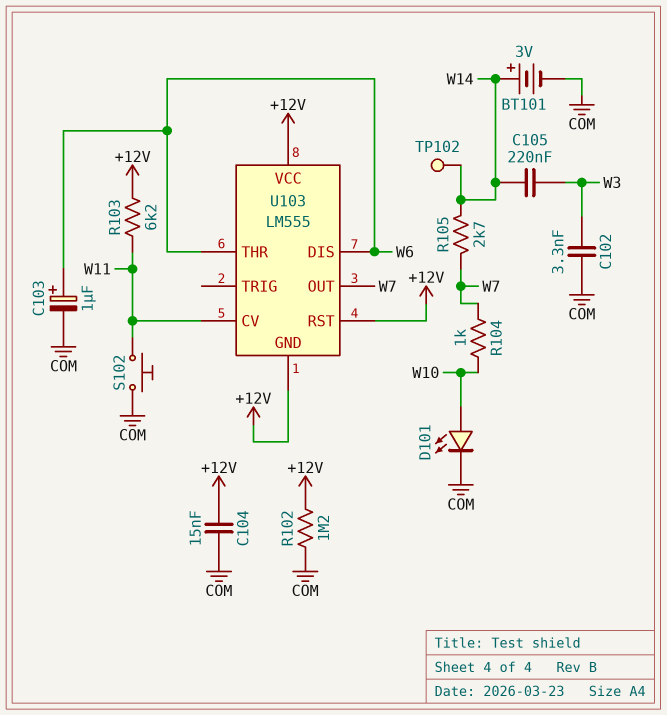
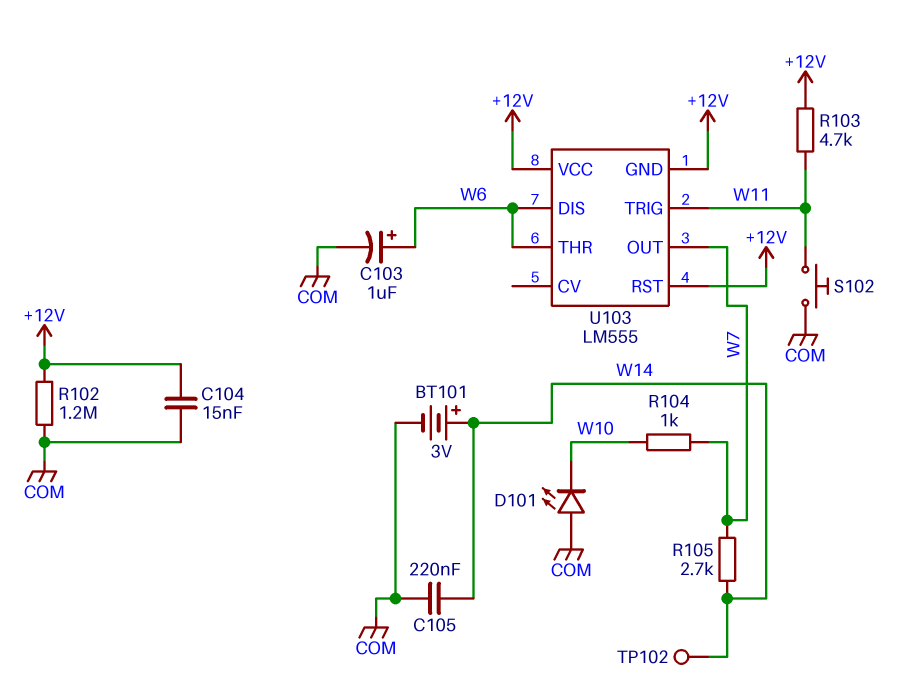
C102: 3.3nF (COM, W3) -> none
C105: 220nF (W3, W14) -> 220nF (COM, W14)
D101: LED (A W10, K COM) -> LED (A COM, K W10)
R103: 6.2k (+12V, W11) -> 4.7k (+12V, W11)
U103 pin CV: W11 -> none
U103 pin TRIG: none -> W11

